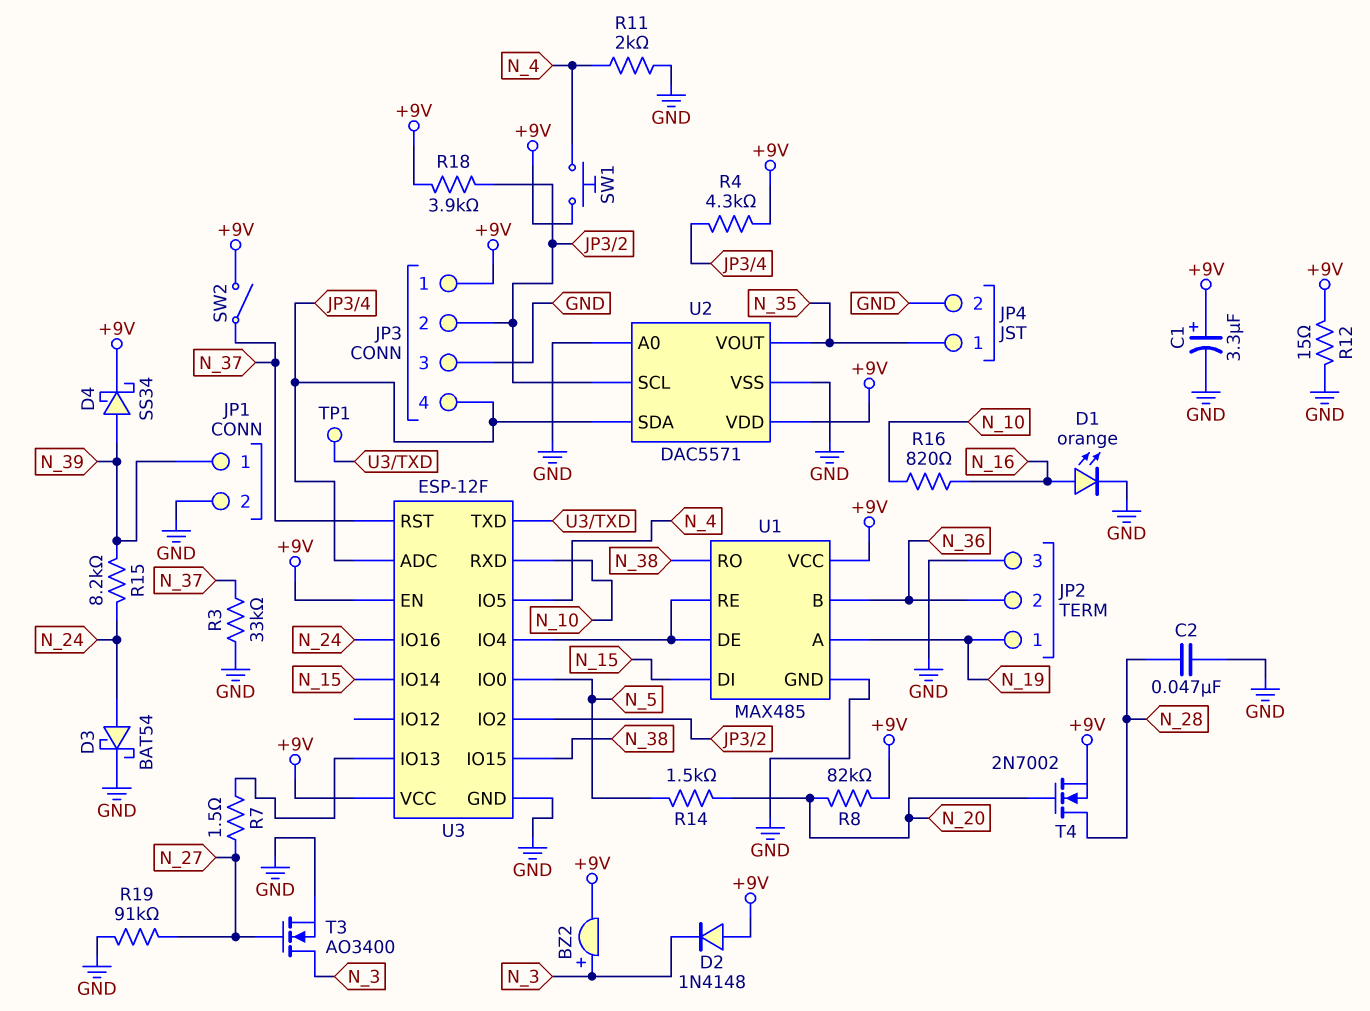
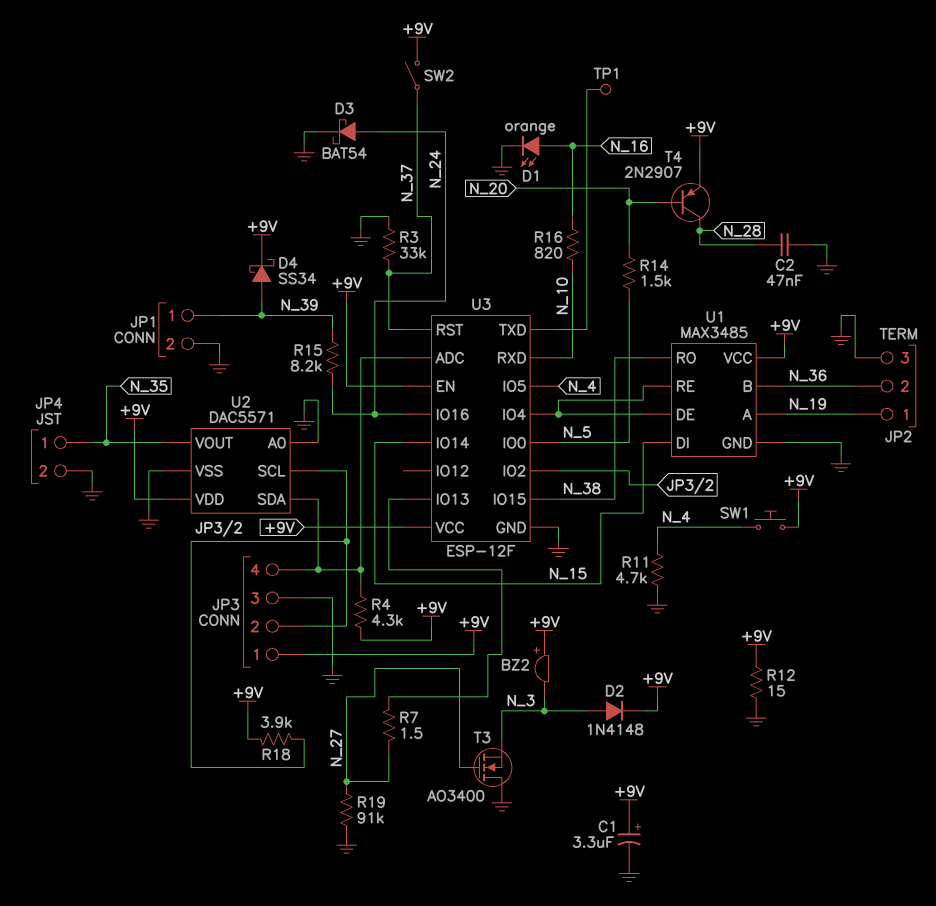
BZ2: buzzer (plus N_3, minus +9V) -> buzzer (plus +9V, minus N_3)
D2: diode 1N4148 (A +9V, K N_3) -> diode 1N4148 (A N_3, K +9V)
R8: 82k (+9V, N_20) -> none
R11: 2k (GND, N_4) -> 4.7k (GND, N_4)
T3: NMOS AO3400 (G N_27, D N_3, S GND) -> NMOS AO3400 (G N_27, D GND, S N_3)
T4: NMOS 2N7002 (G N_20, D N_28, S +9V) -> PNP 2N2907 (B N_20, C N_28, E +9V)
U1: MAX485 -> MAX3485

